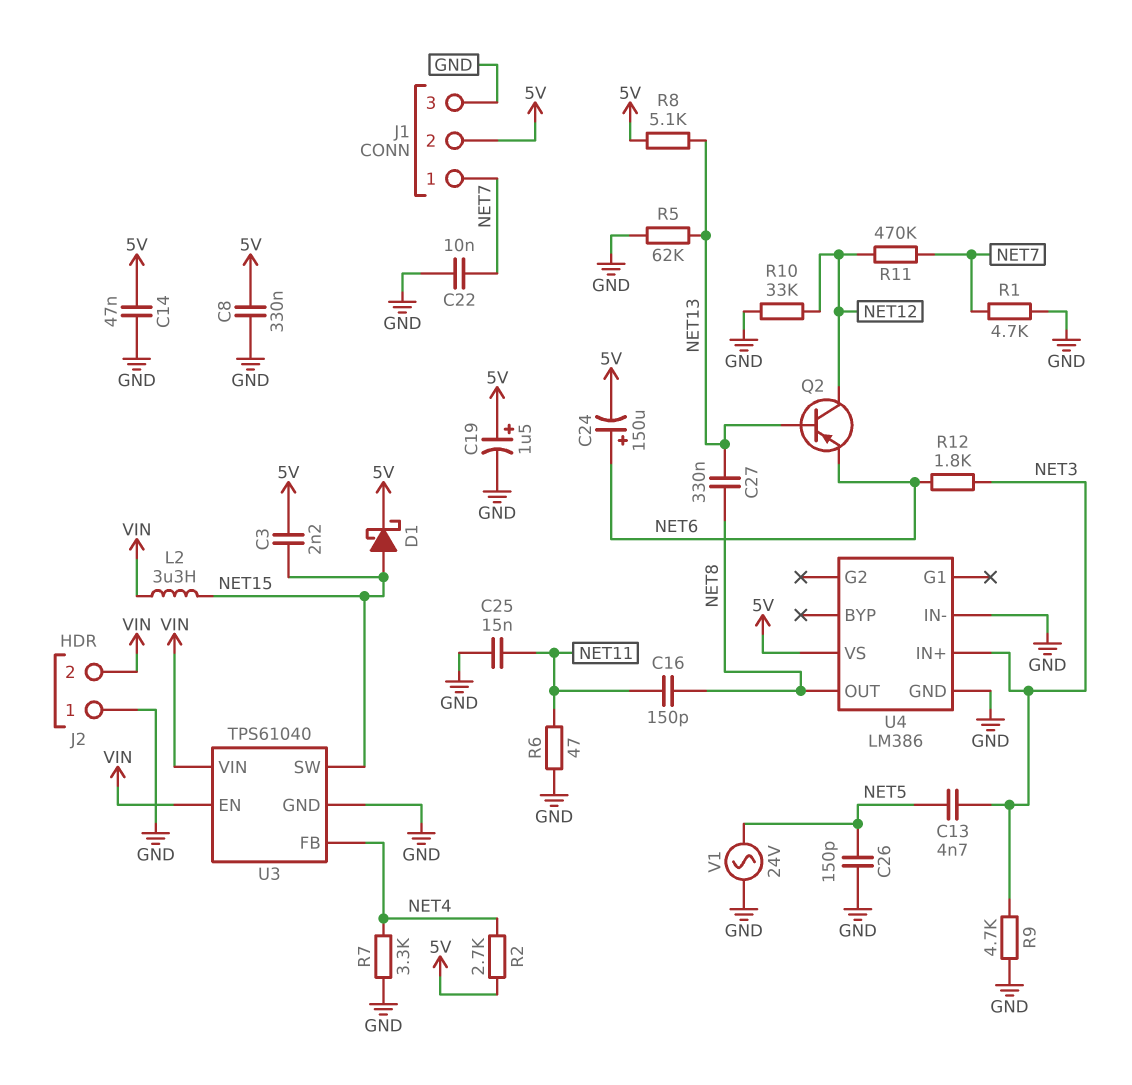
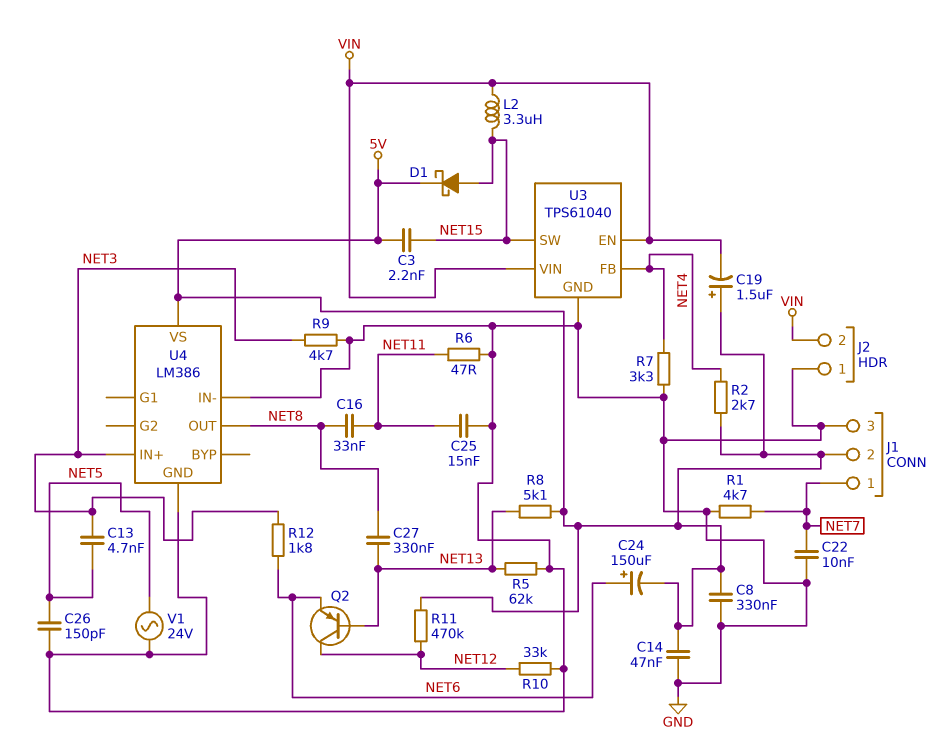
C16: 150pF (NET8, NET11) -> 33nF (NET8, NET11)
C19: 1.5uF (plus 5V, minus GND) -> 1.5uF (plus 5V, minus VIN)
R11: 470k (NET7, NET12) -> 470k (5V, NET12)

